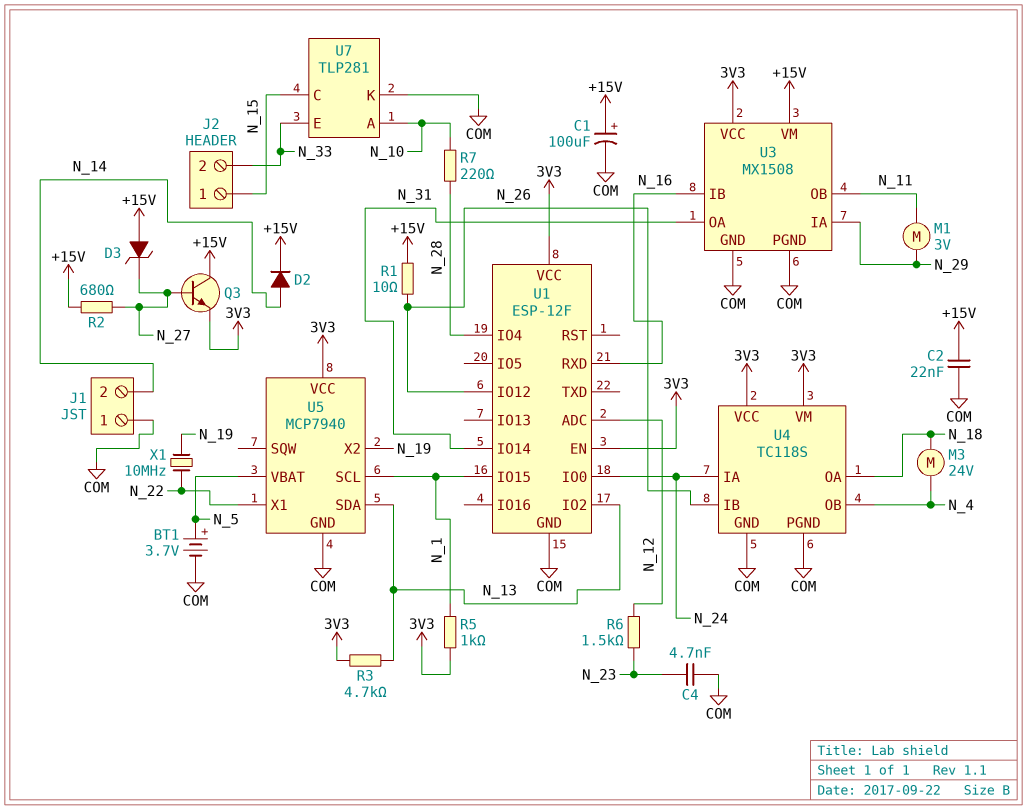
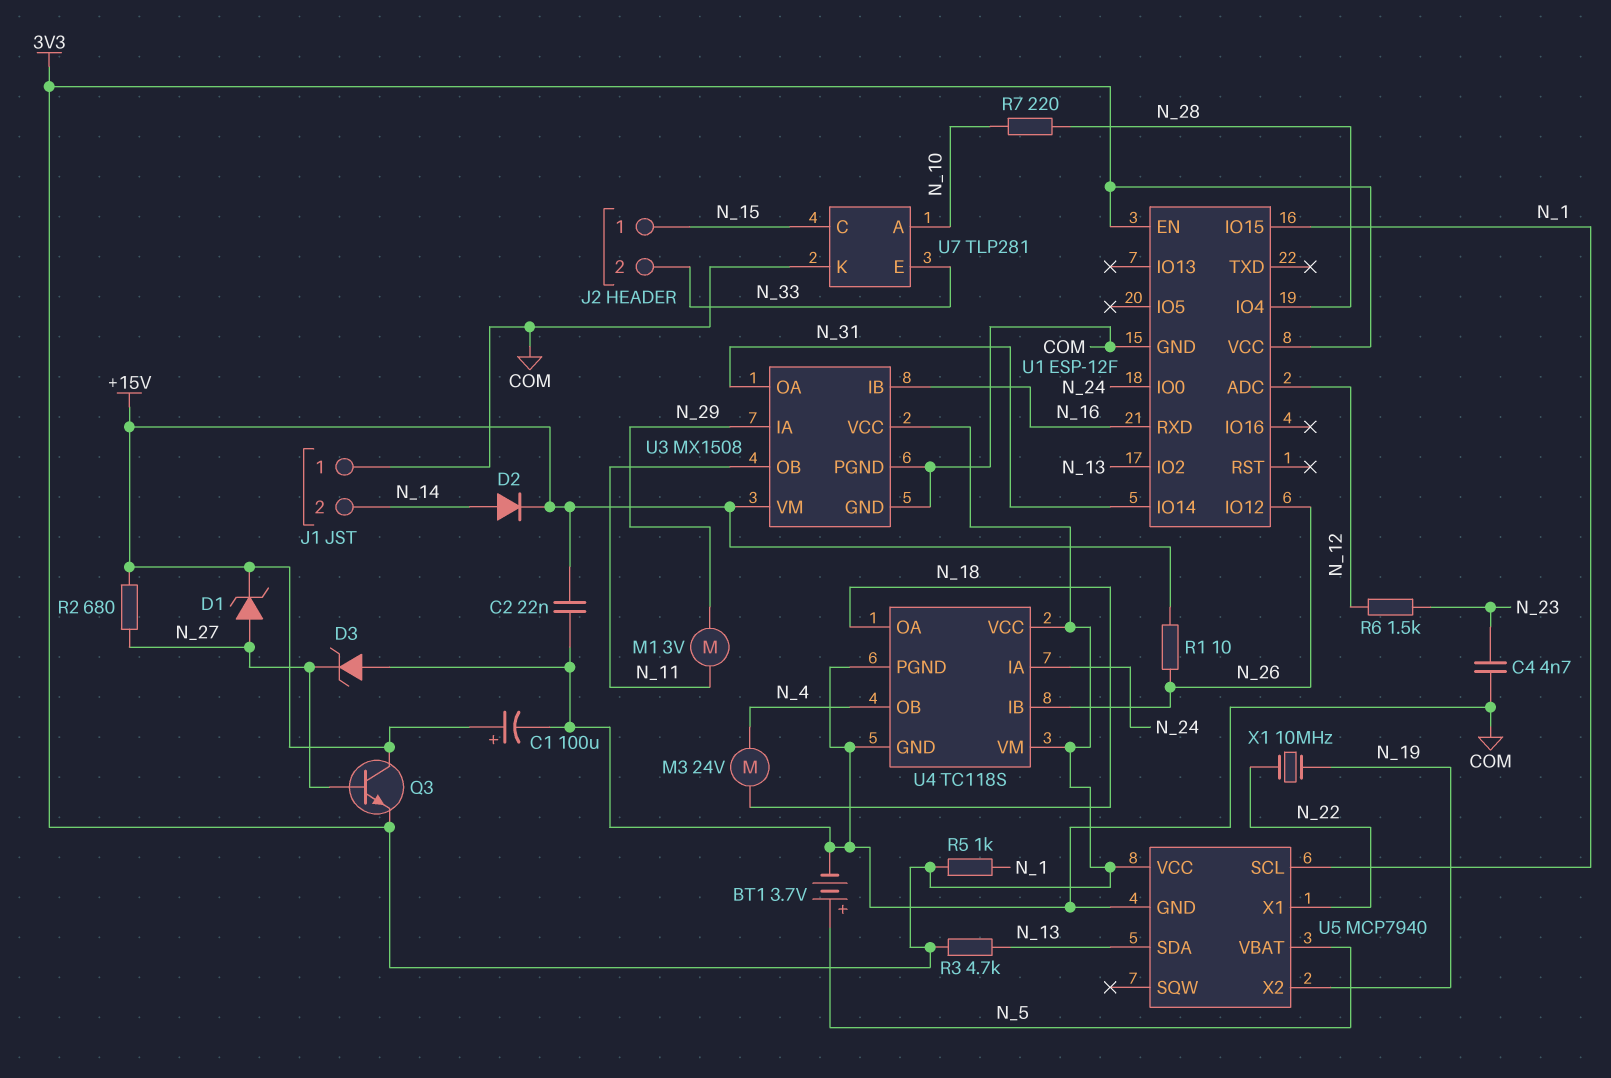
D1: none -> zener (A N_27, K +15V)
D3: zener (A +15V, K N_27) -> zener (A COM, K N_27)

